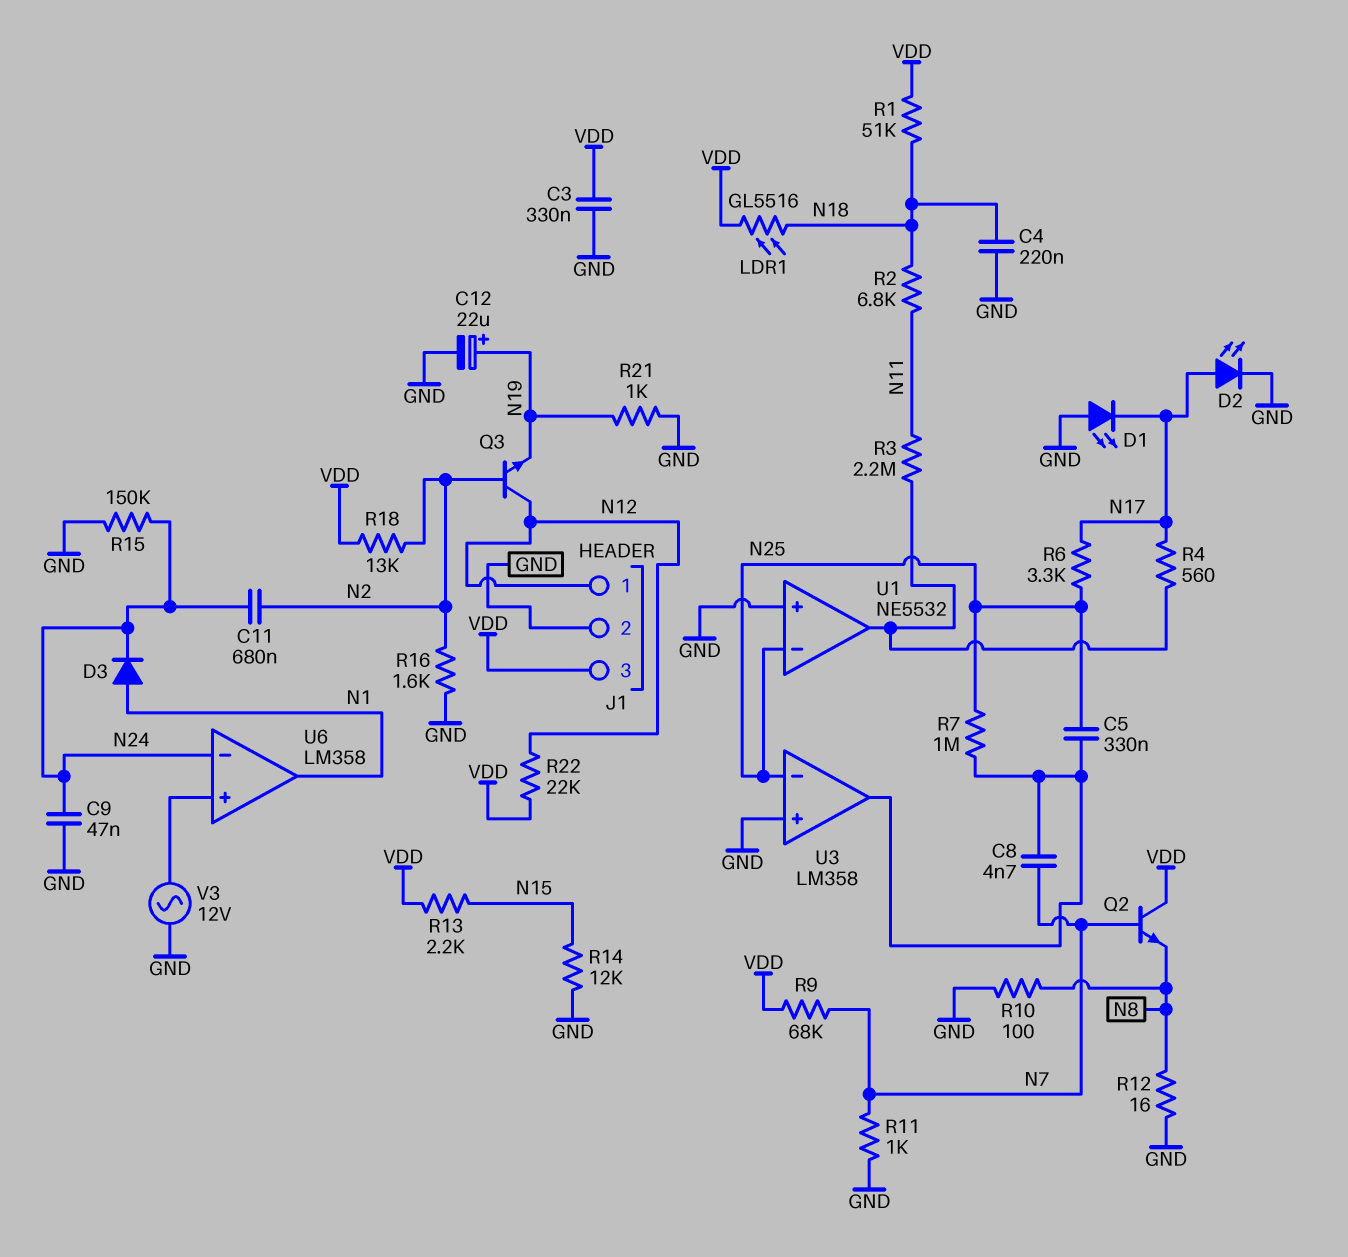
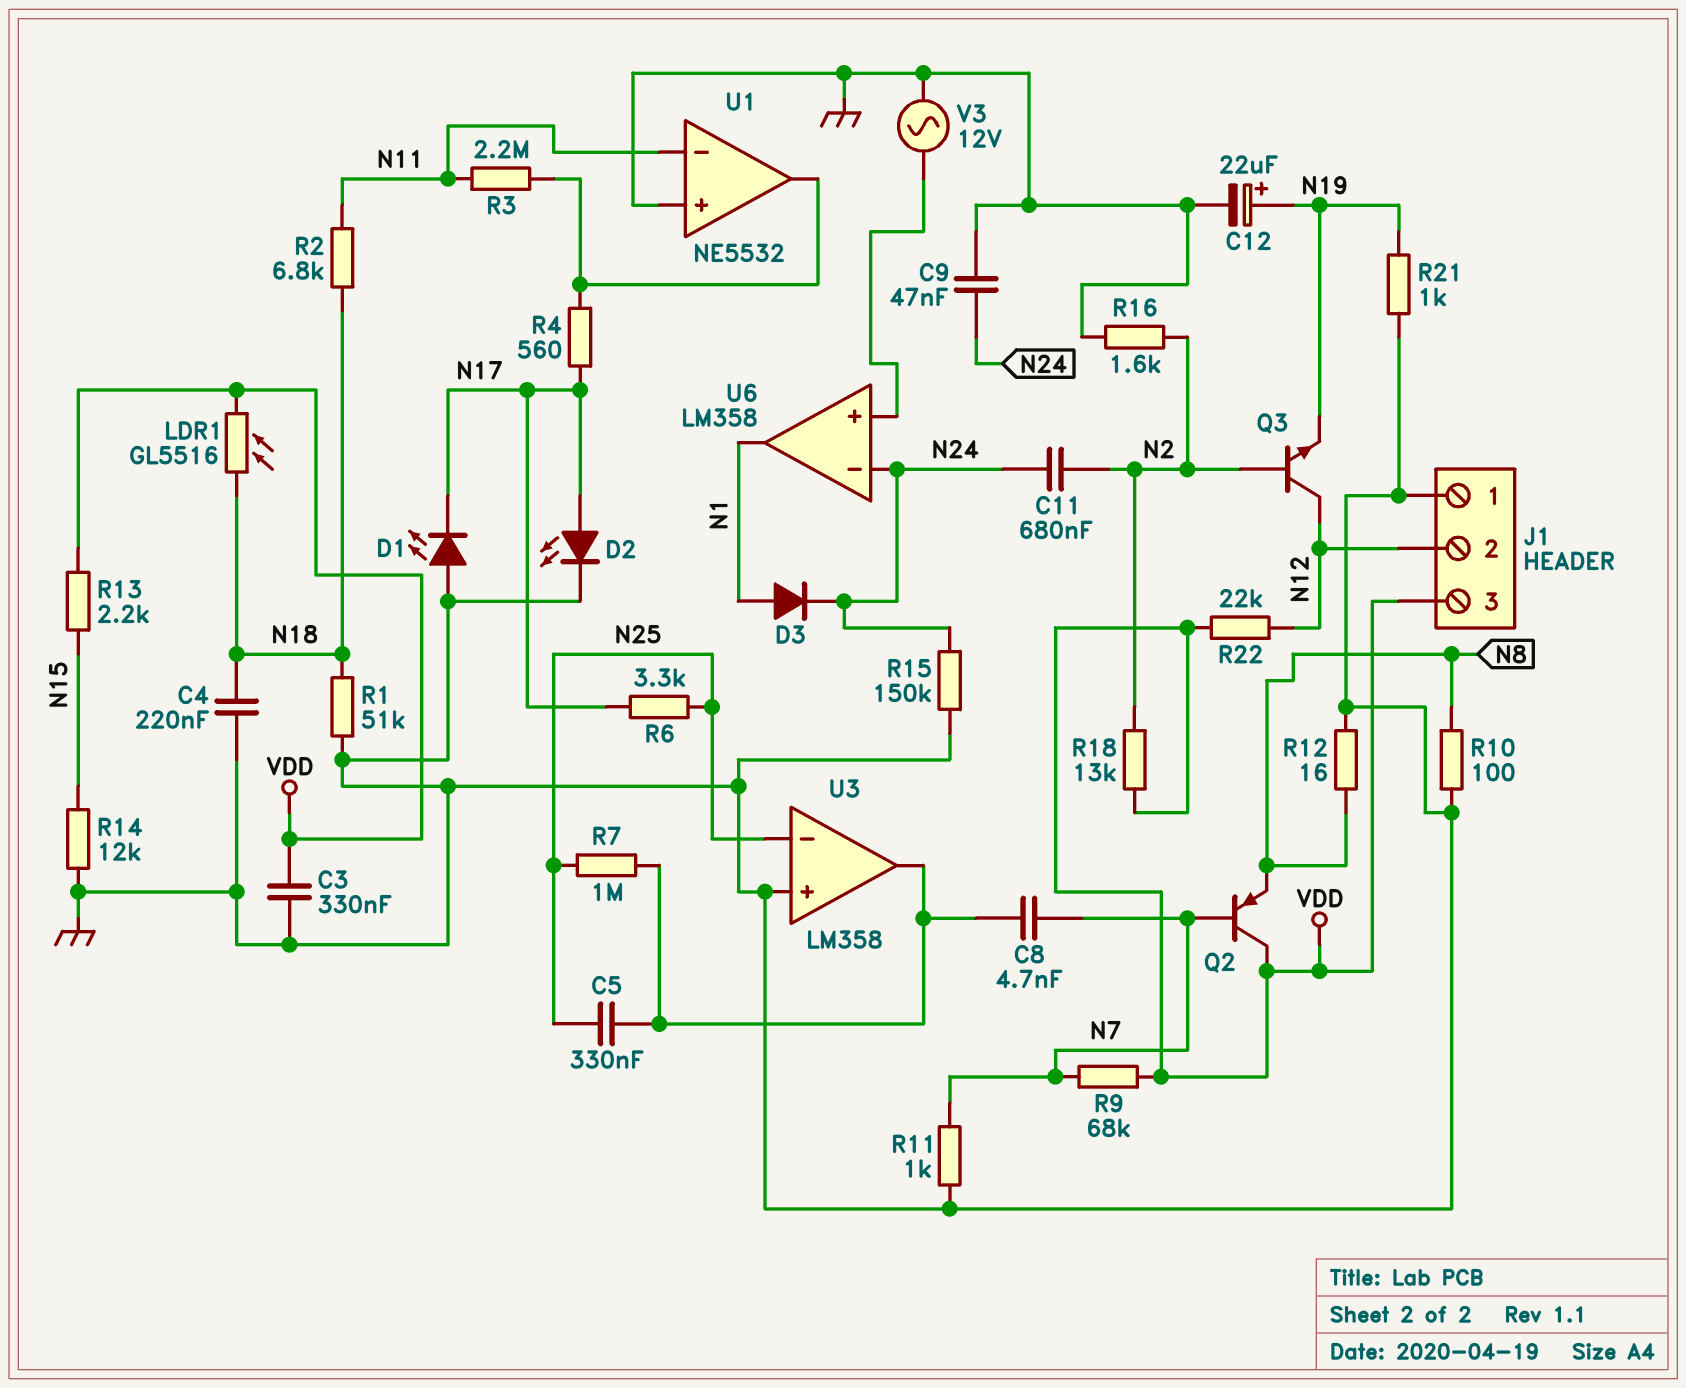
J1 pin 1: N12 -> GND
J1 pin 2: GND -> N12
Q2: NPN (B N7, C VDD, E N8) -> PNP (B N7, C VDD, E N8)
R1: 51k (N18, VDD) -> 51k (GND, N18)
U1 pin in-: N25 -> N11

